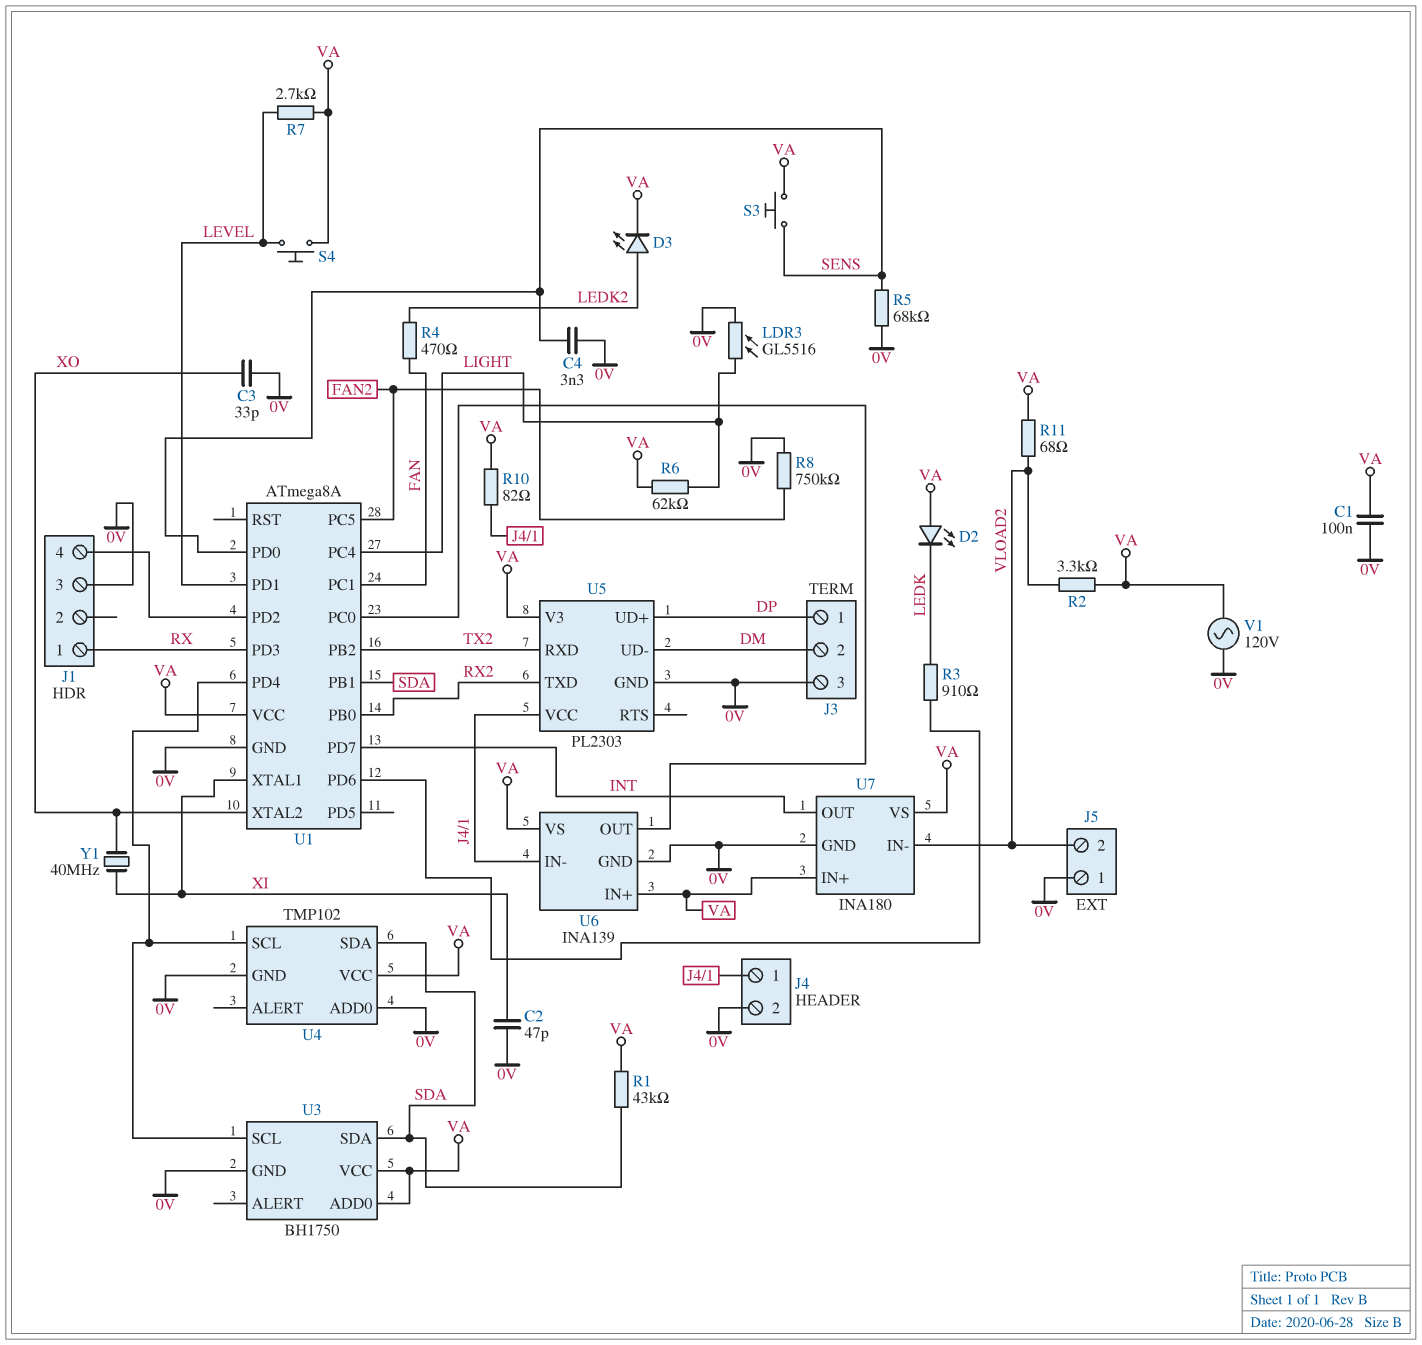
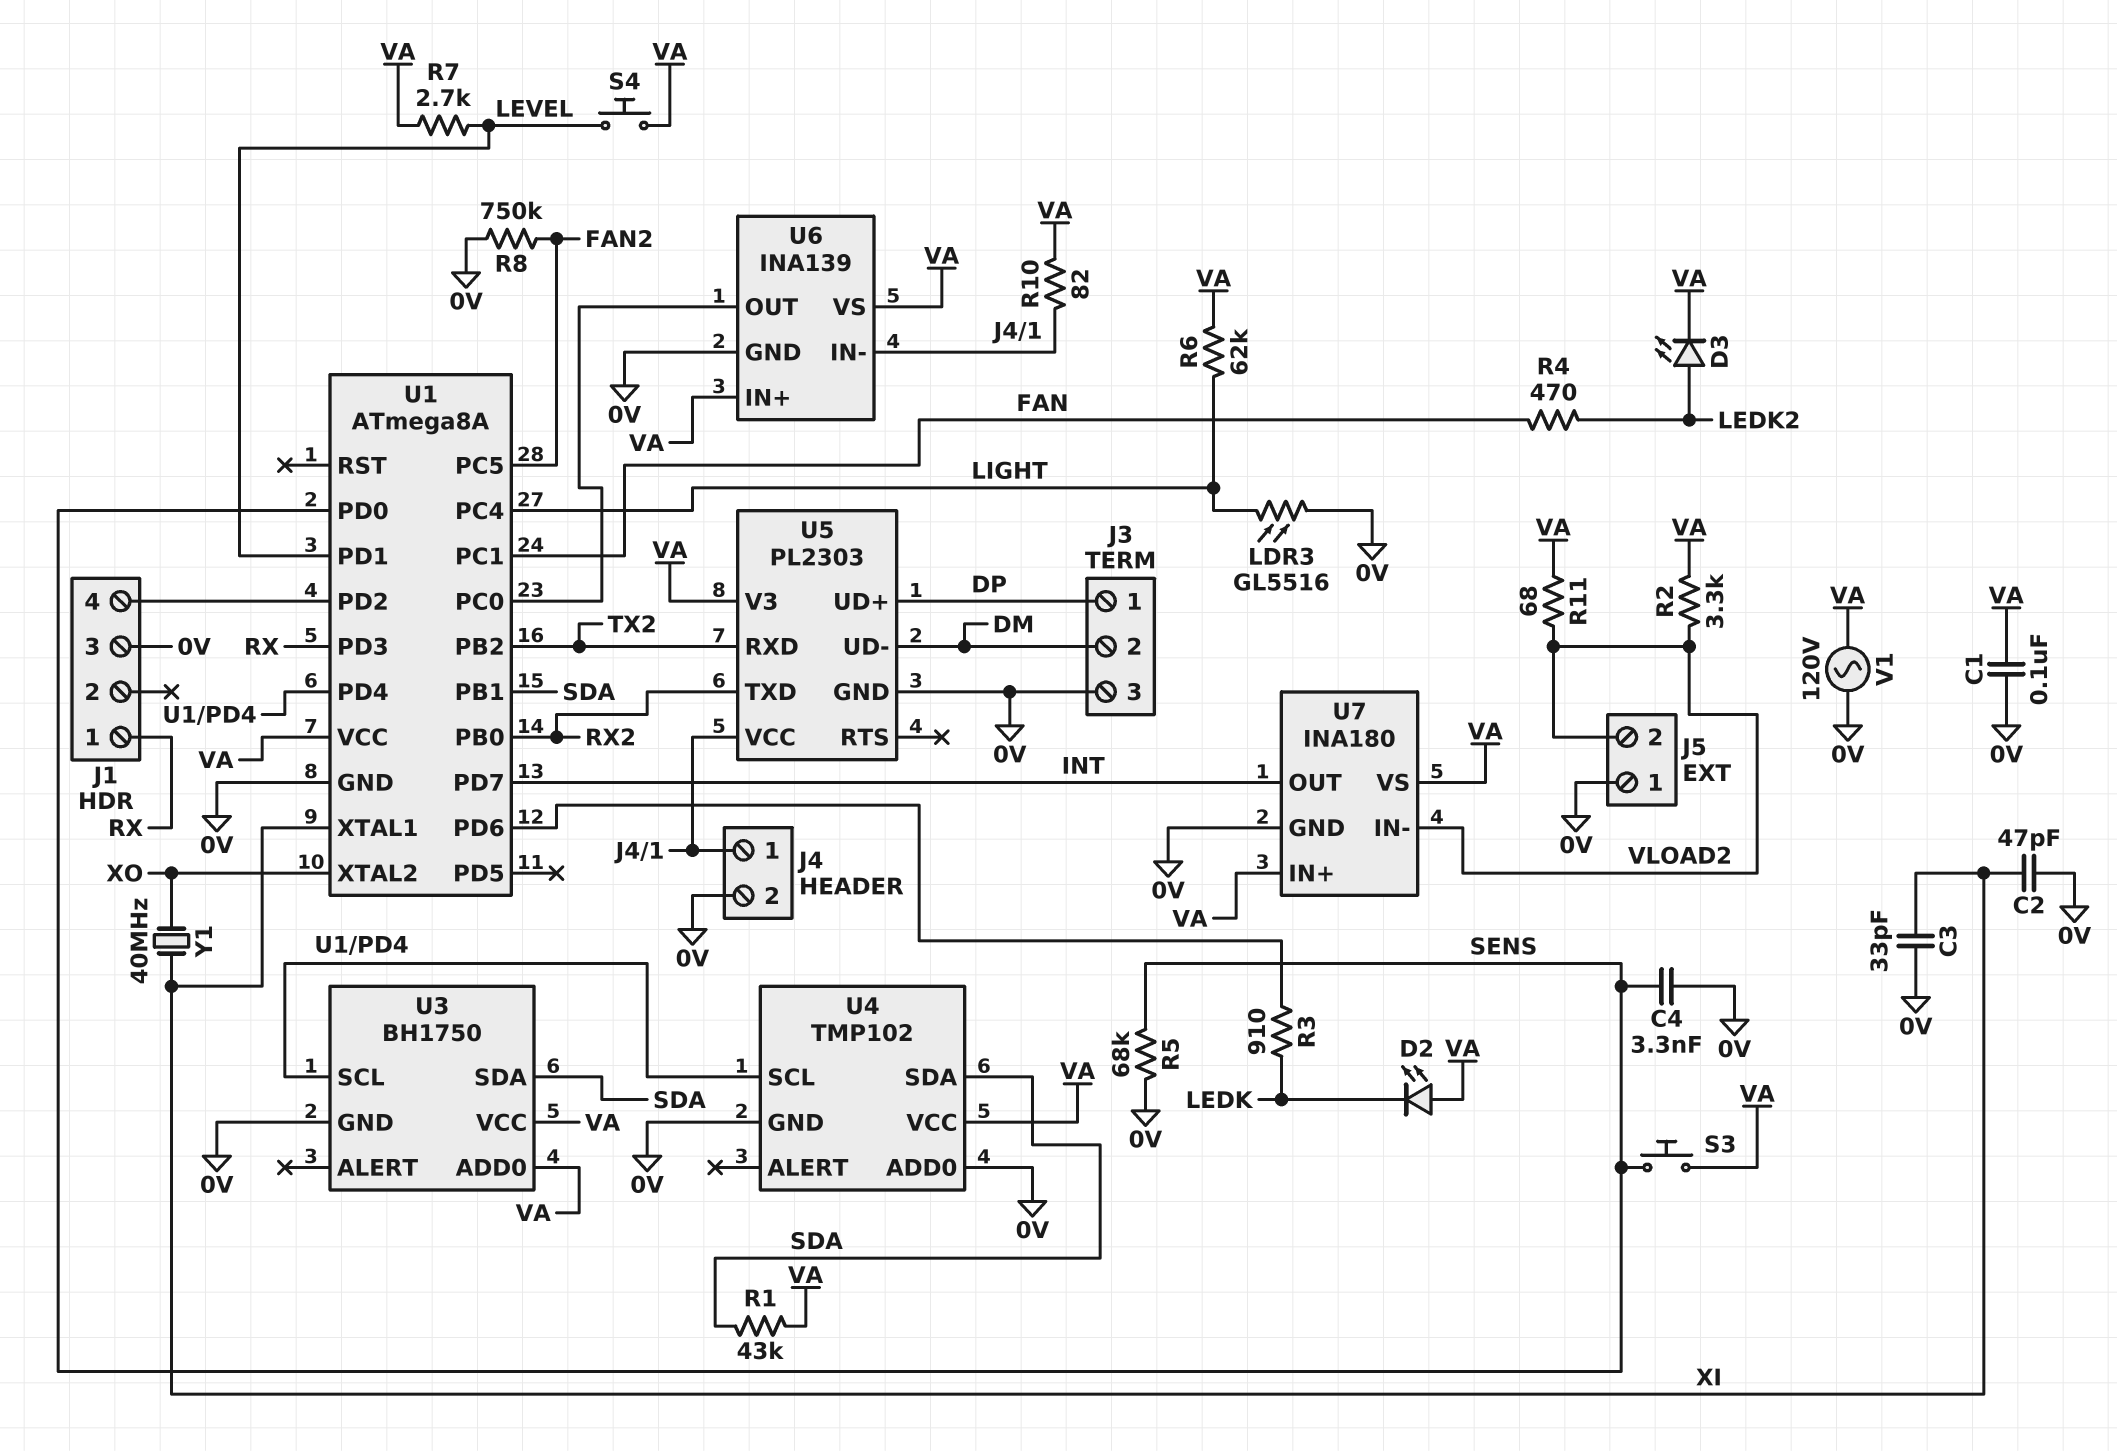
C3: 33pF (0V, XO) -> 33pF (0V, XI)

